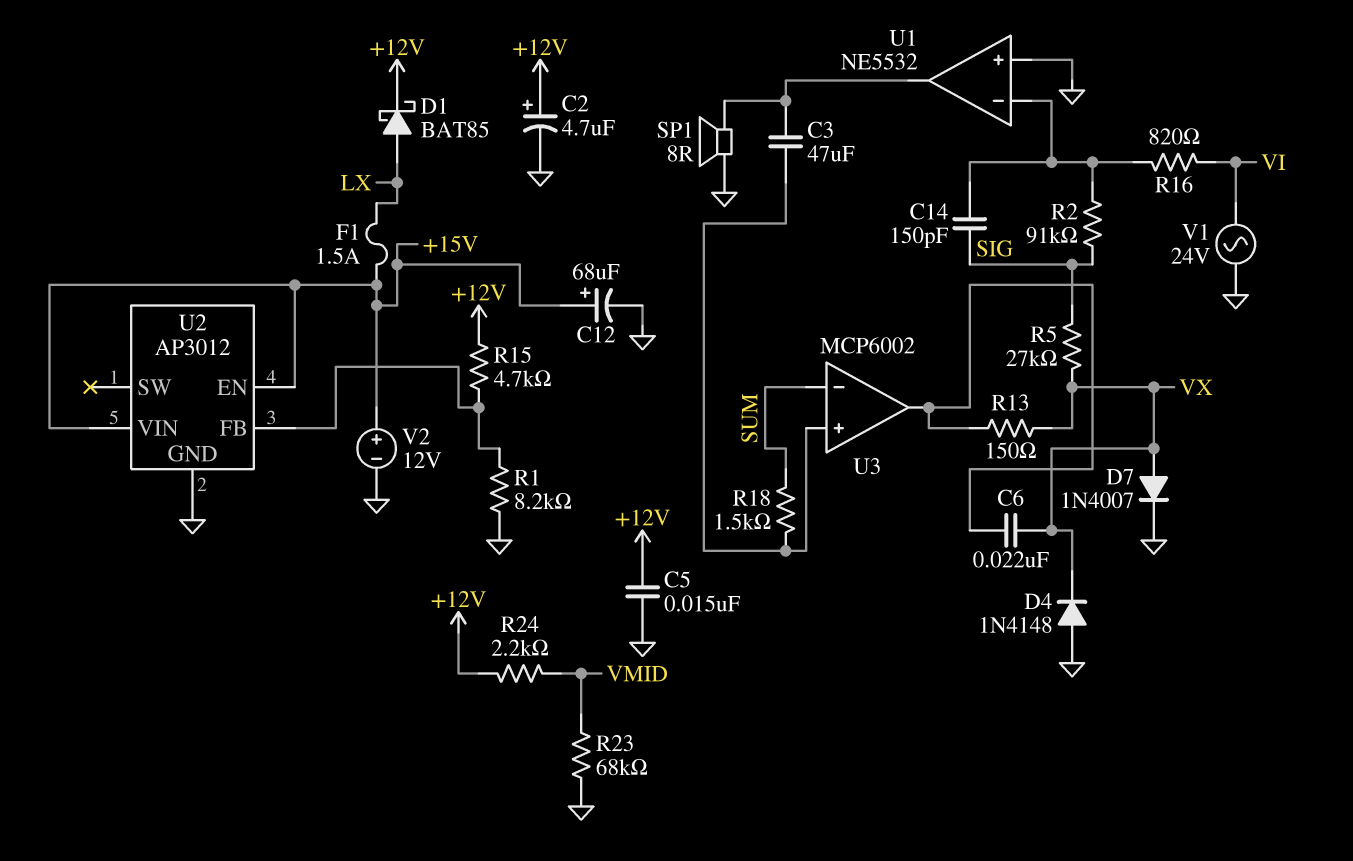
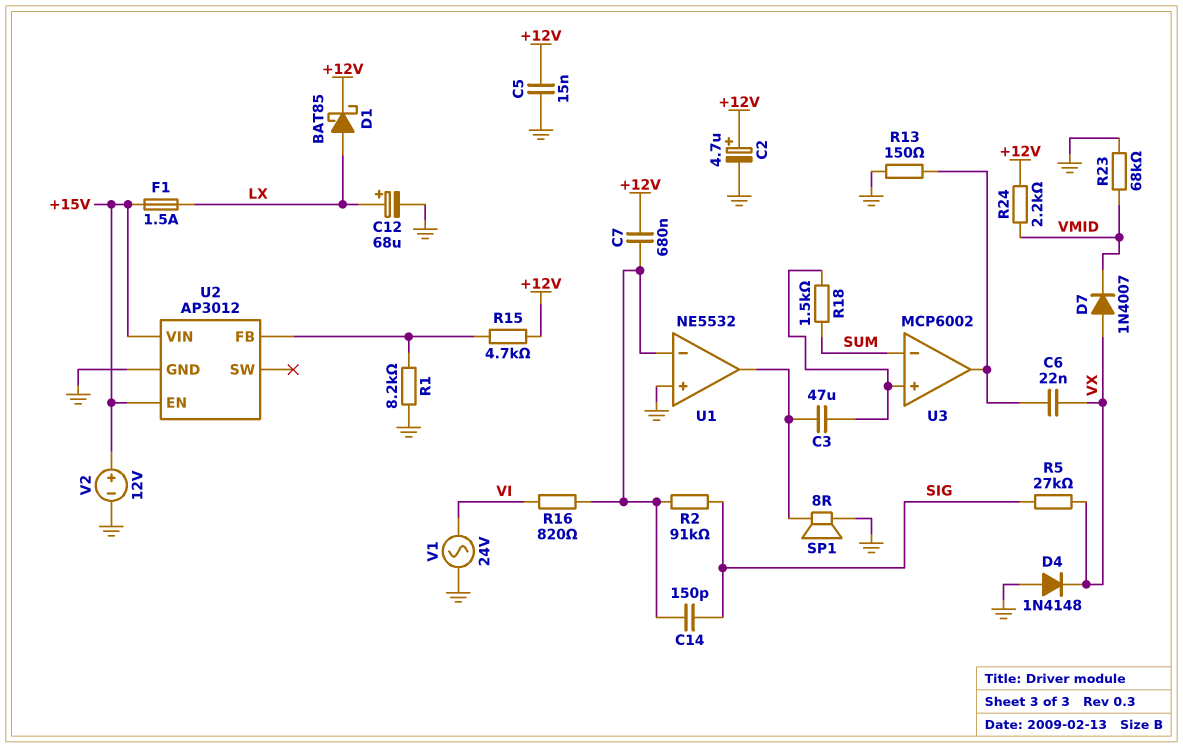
C7: none -> 680nF (+12V, U1/in-)
C12: 68uF (plus +15V, minus GND) -> 68uF (plus LX, minus GND)
D7: diode 1N4007 (A VX, K GND) -> diode 1N4007 (A VX, K VMID)
R13: 150 (U3/out, VX) -> 150 (GND, U3/out)

